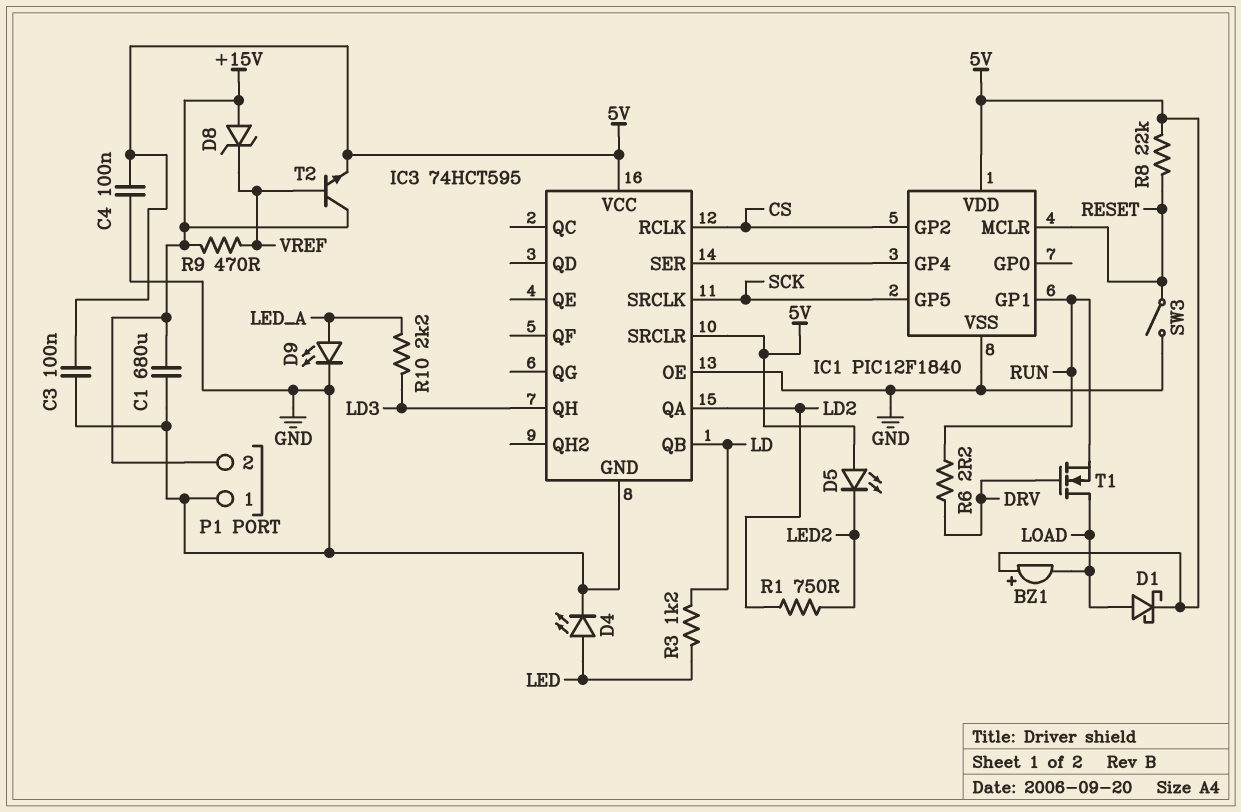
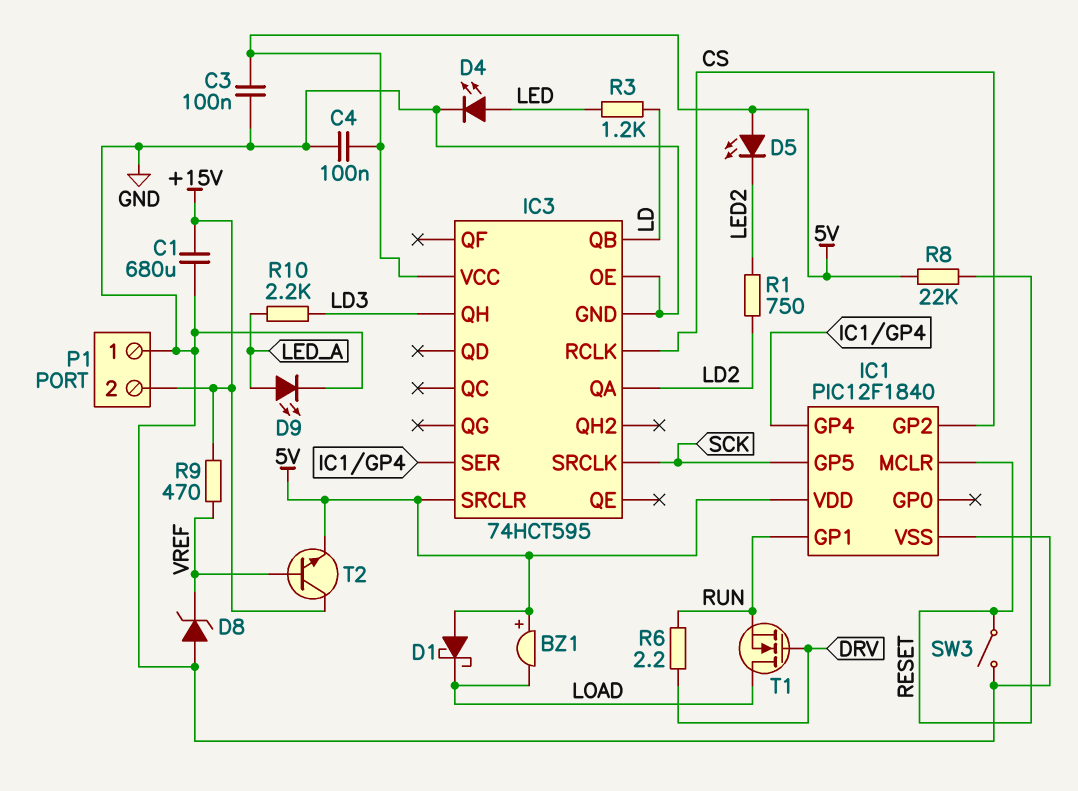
D1: schottky (A LOAD, K 5V) -> schottky (A 5V, K LOAD)
D8: zener (A +15V, K VREF) -> zener (A GND, K VREF)

